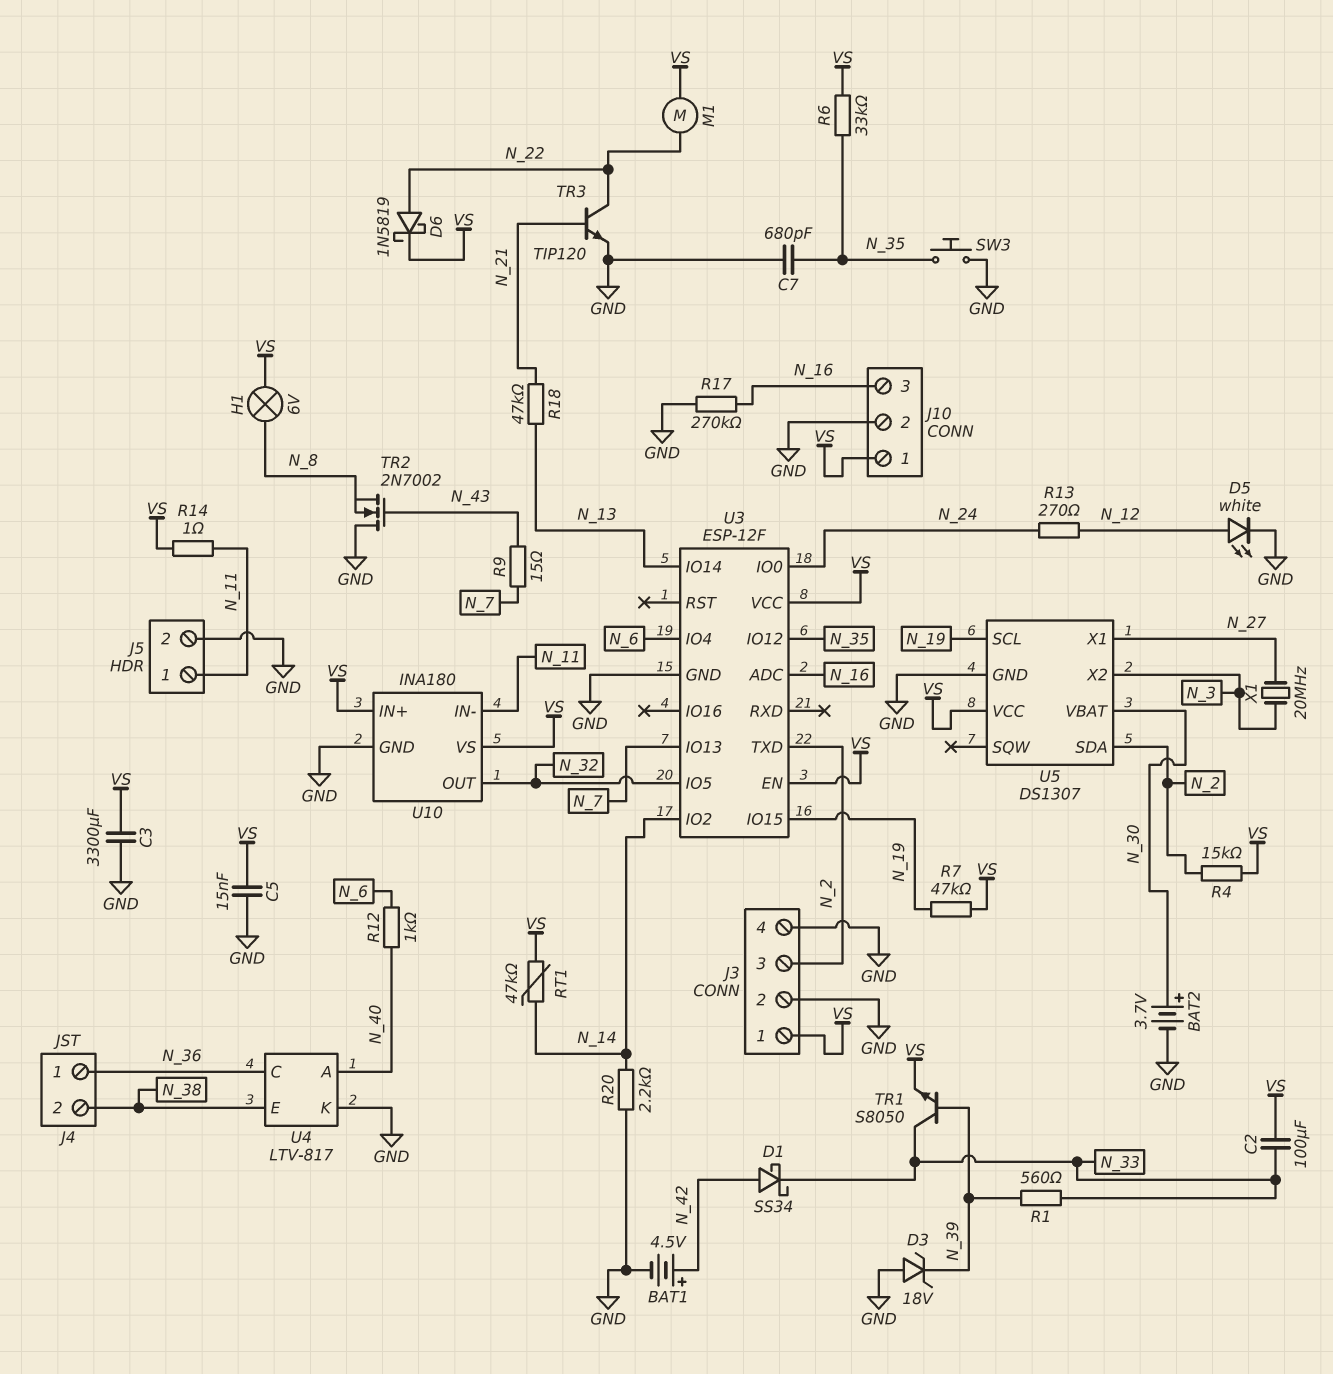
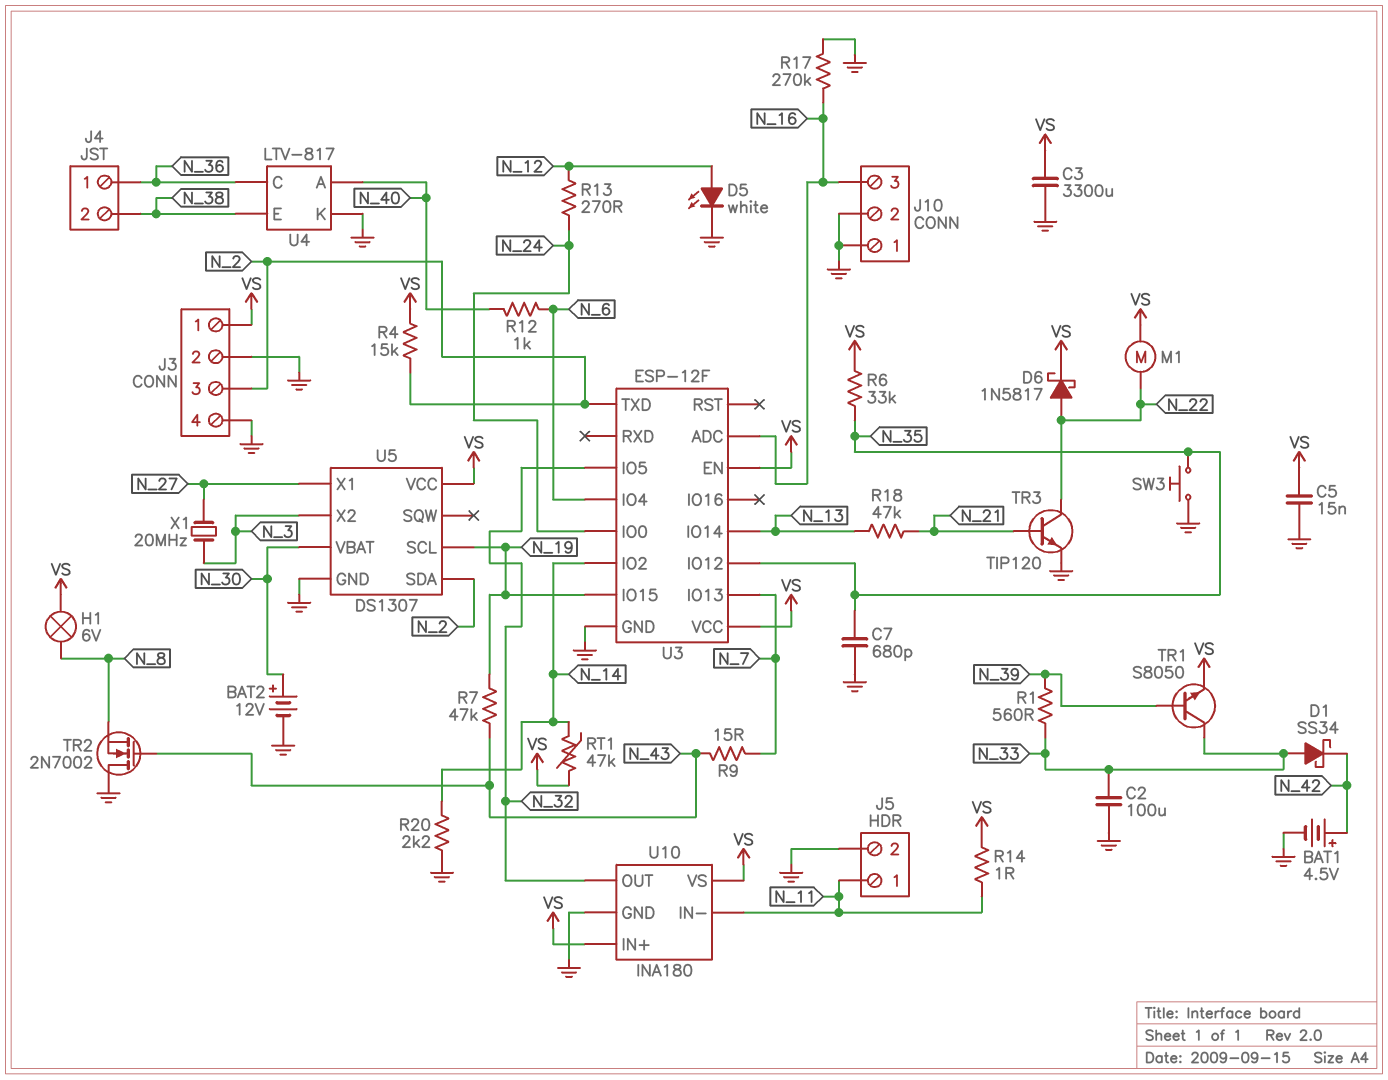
BAT2: 3.7V (plus N_30, minus GND) -> 12V (plus N_30, minus GND)
C2: 100uF (N_33, VS) -> 100uF (GND, N_33)
D1: schottky SS34 (A N_42, K N_33) -> schottky SS34 (A N_33, K N_42)
D3: zener 18V (A GND, K N_39) -> none
D6: schottky 1N5819 (A N_22, K VS) -> schottky 1N5817 (A N_22, K VS)
J10 pin 1: VS -> GND
R7: 47k (N_19, VS) -> 47k (N_19, N_43)

